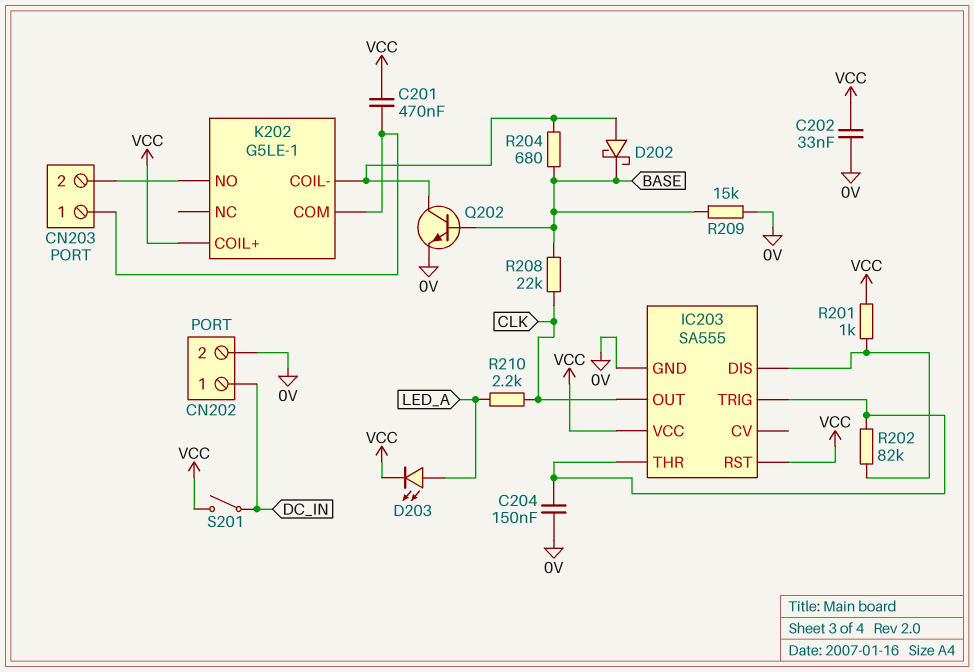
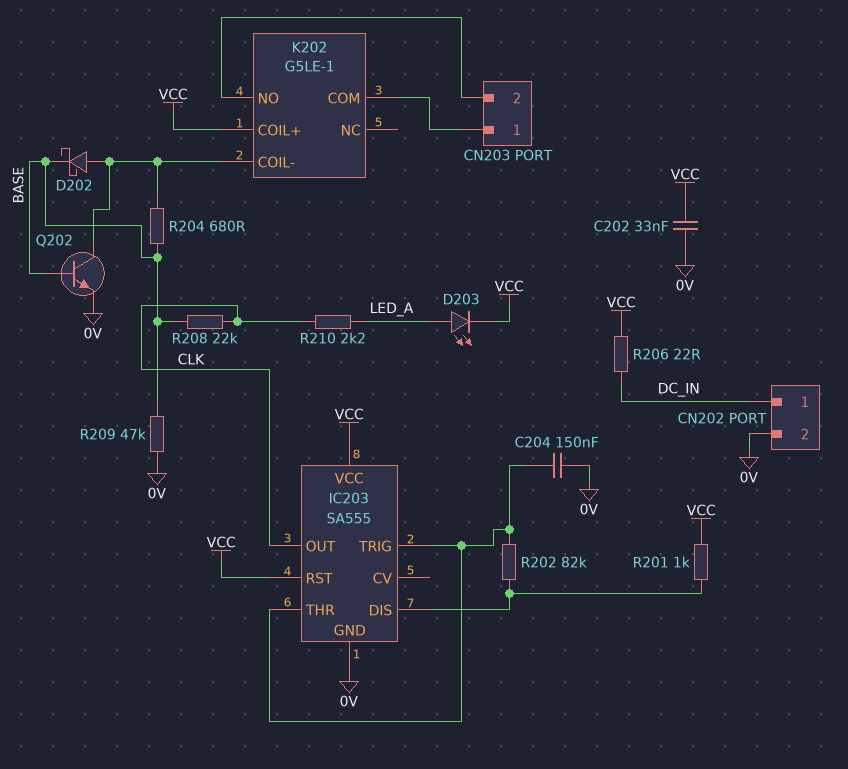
C201: 470nF (CN203/1, VCC) -> none
R206: none -> 22 (DC_IN, VCC)
R209: 15k (0V, BASE) -> 47k (0V, BASE)
S201: switch (DC_IN, VCC) -> none

